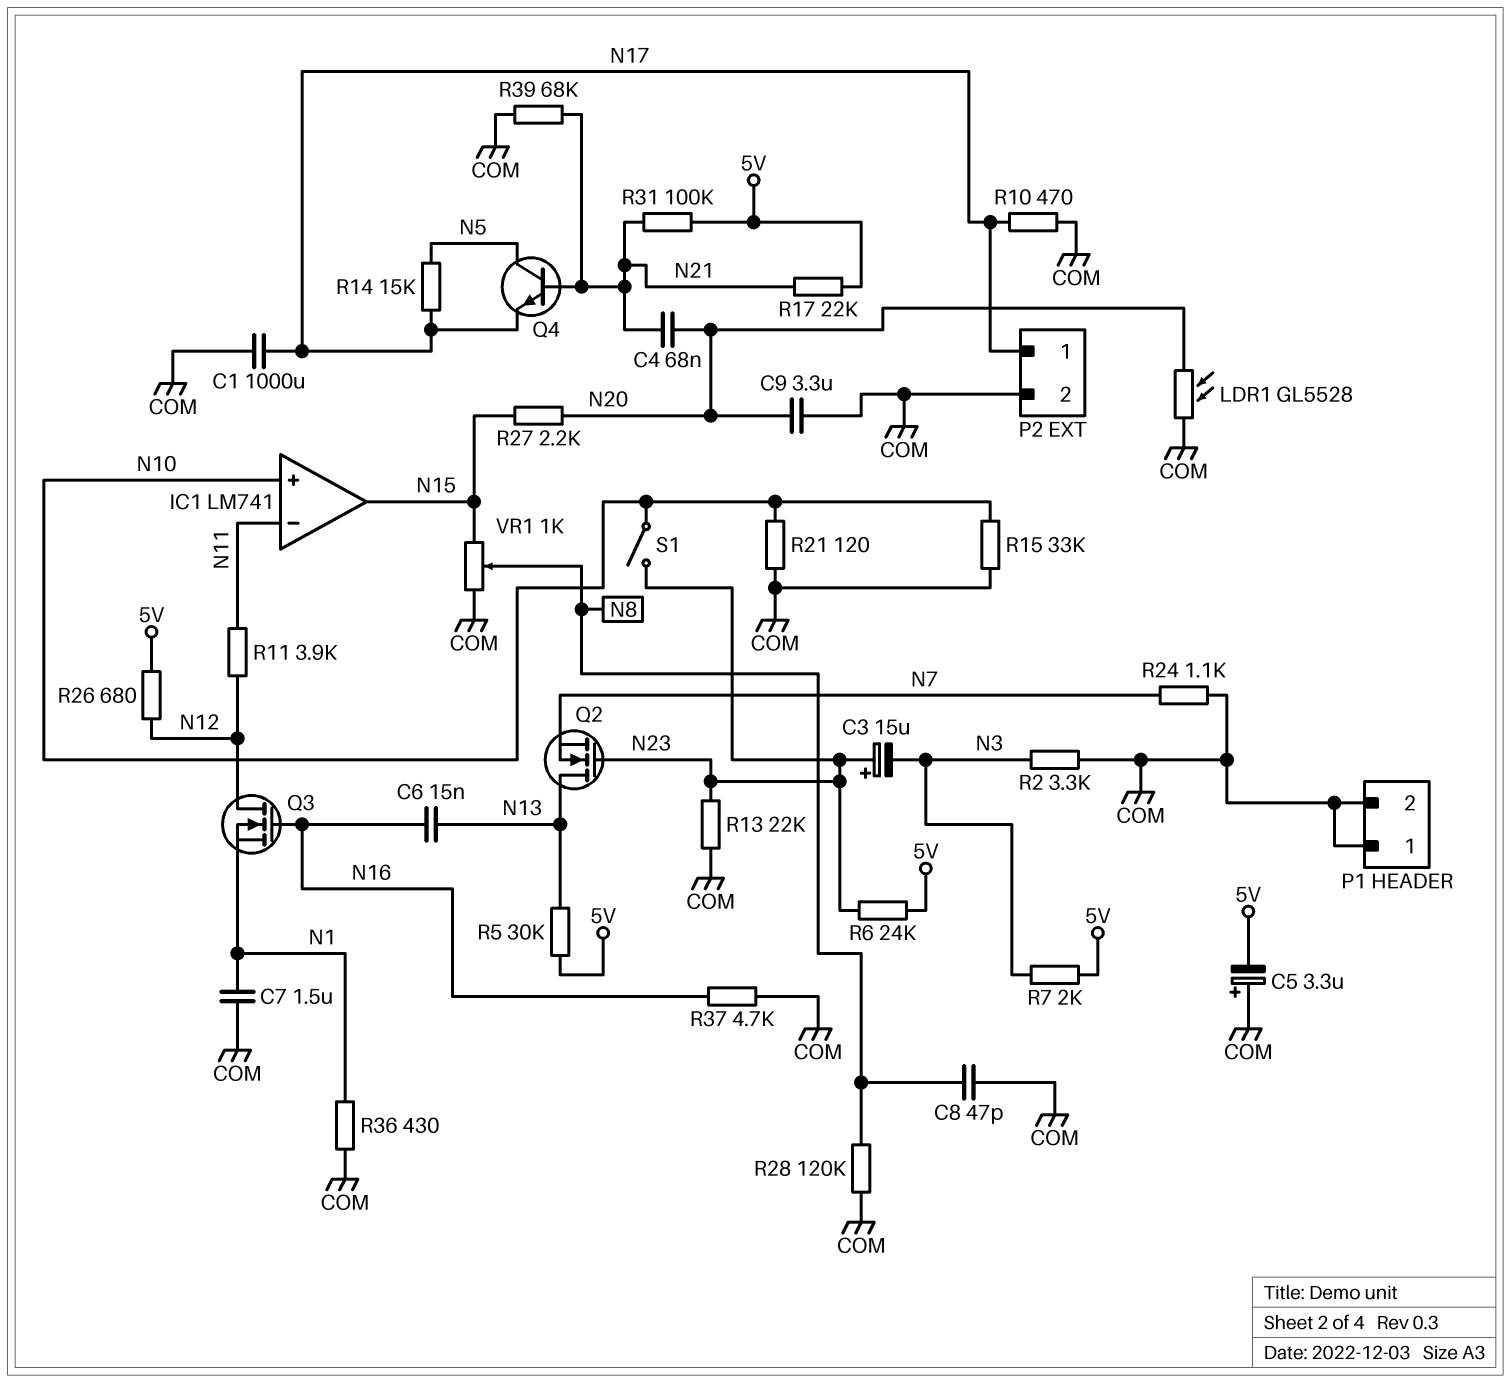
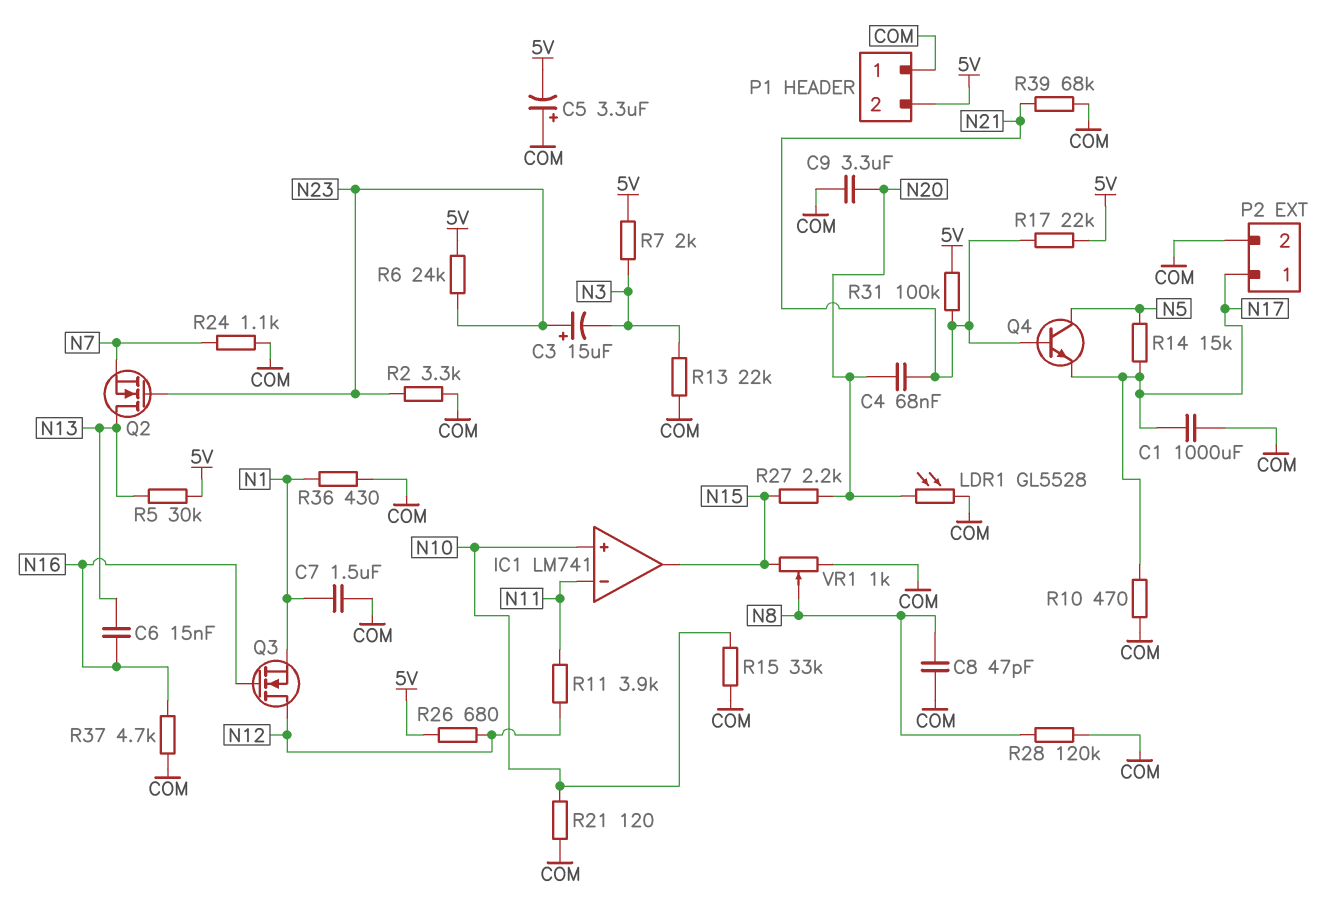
P1 pin 2: COM -> 5V
R2: 3.3k (COM, N3) -> 3.3k (COM, N23)
R13: 22k (COM, N23) -> 22k (COM, N3)
S1: switch (N10, N23) -> none

